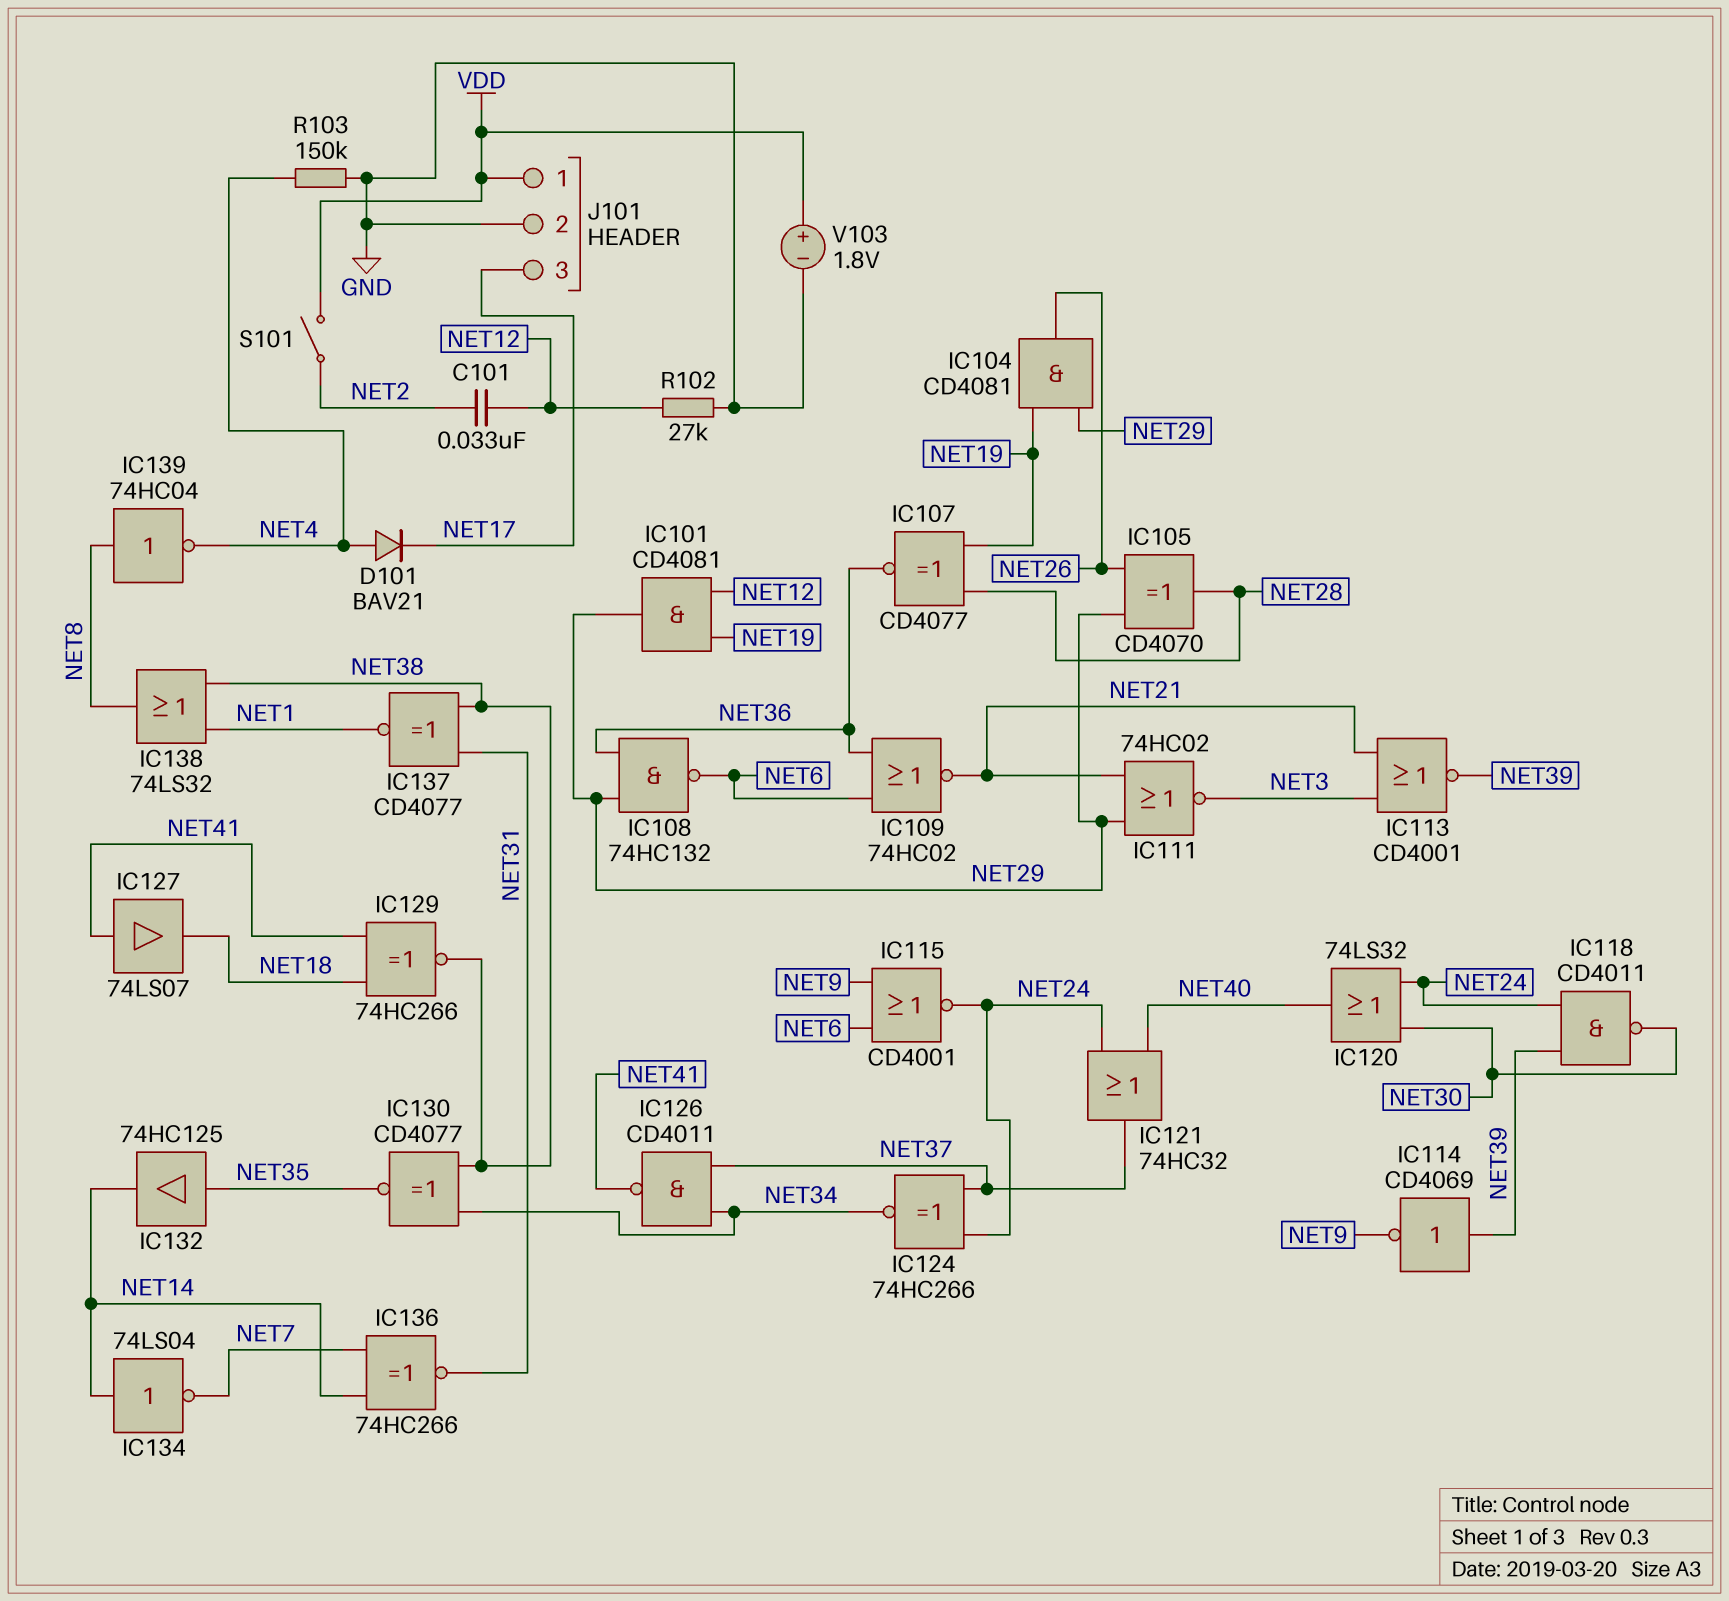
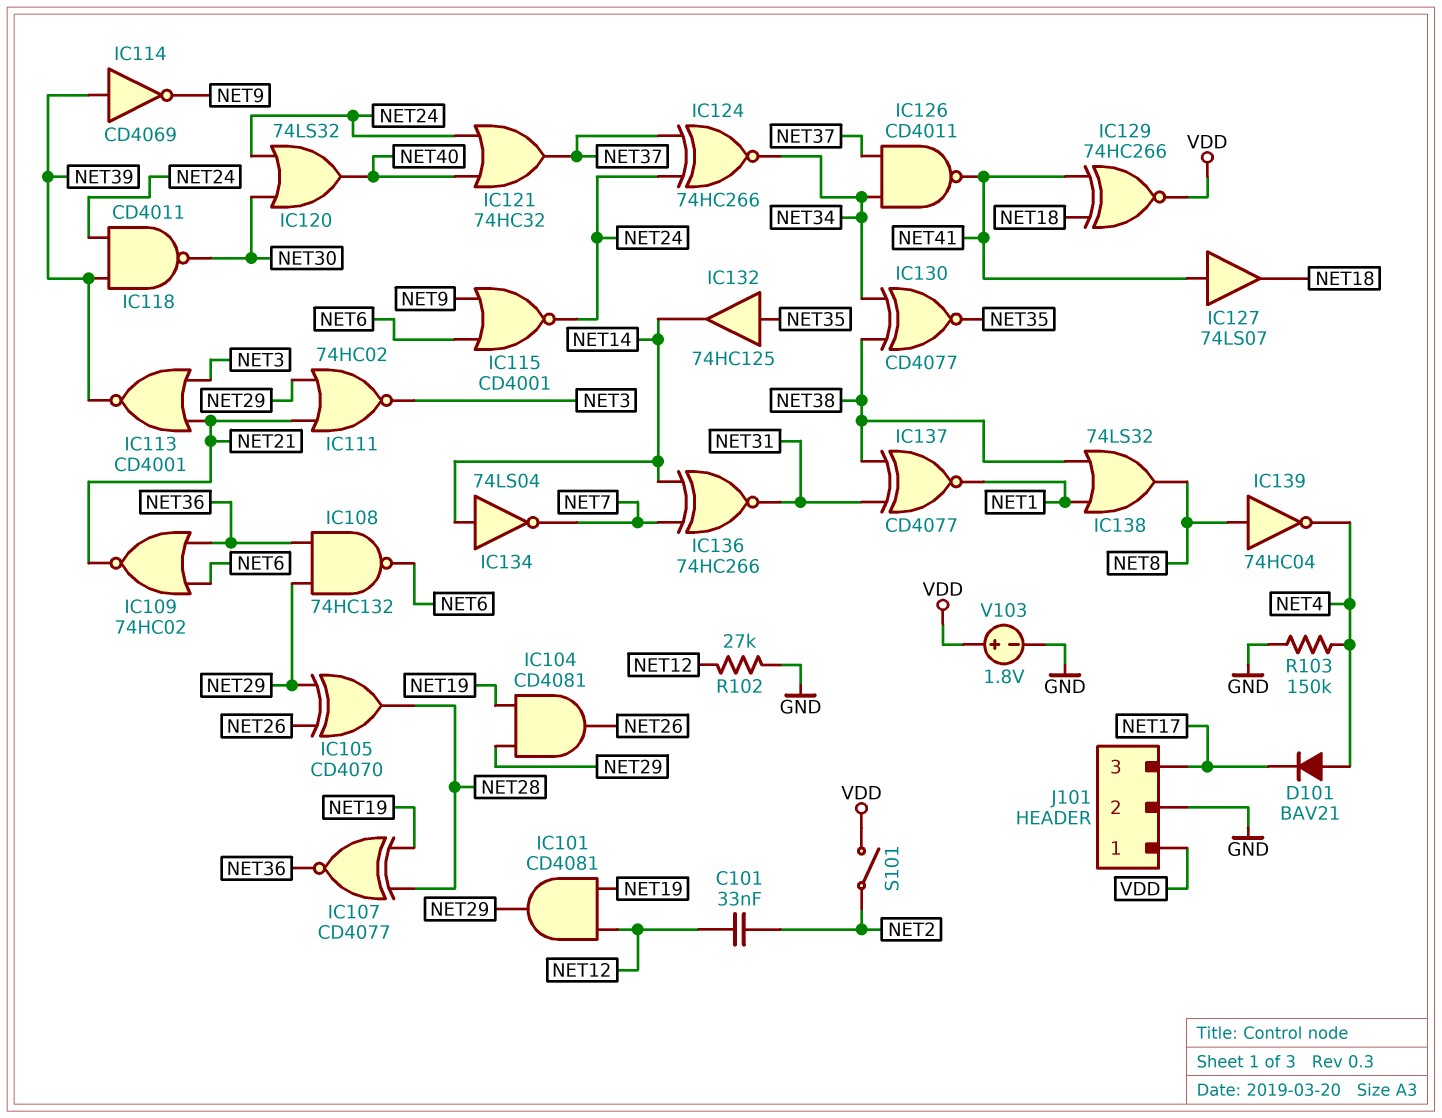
IC129: XNOR 74HC266 (in NET18, in NET41, out NET38) -> XNOR 74HC266 (in NET18, in NET41, out VDD)

